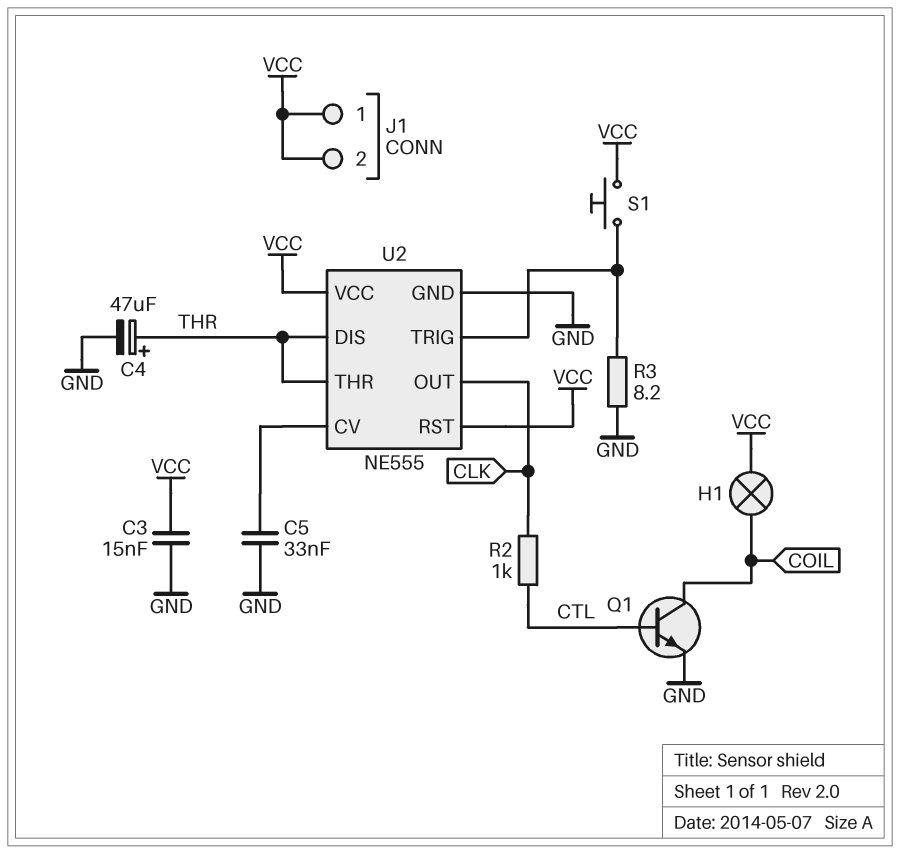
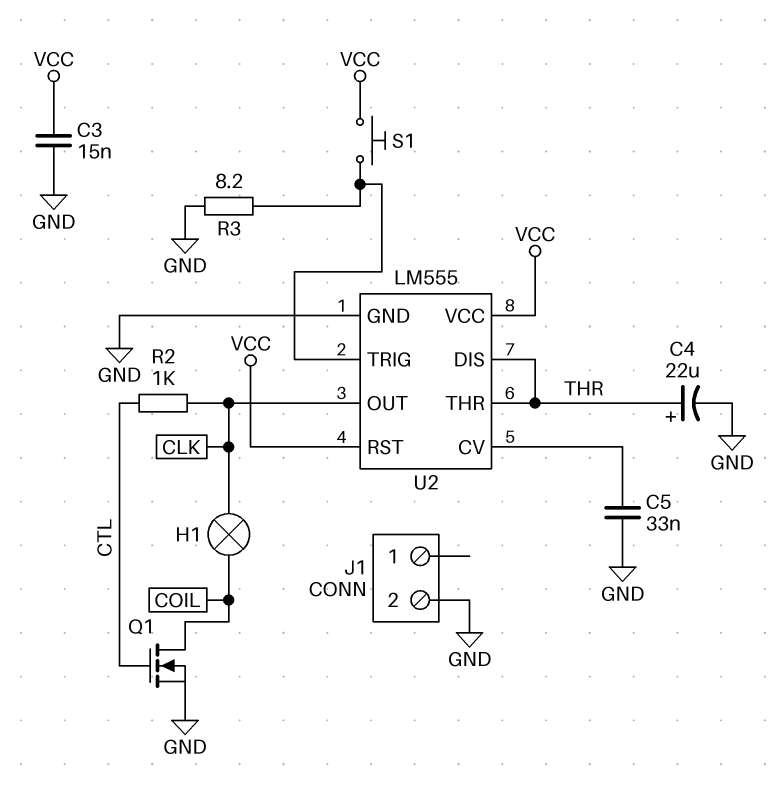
C4: 47uF (plus THR, minus GND) -> 22uF (plus THR, minus GND)
H1: lamp (COIL, VCC) -> lamp (CLK, COIL)
J1 pin 1: VCC -> none
J1 pin 2: VCC -> GND
Q1: NPN (B CTL, C COIL, E GND) -> NMOS (G CTL, D COIL, S GND)
U2: NE555 -> LM555

